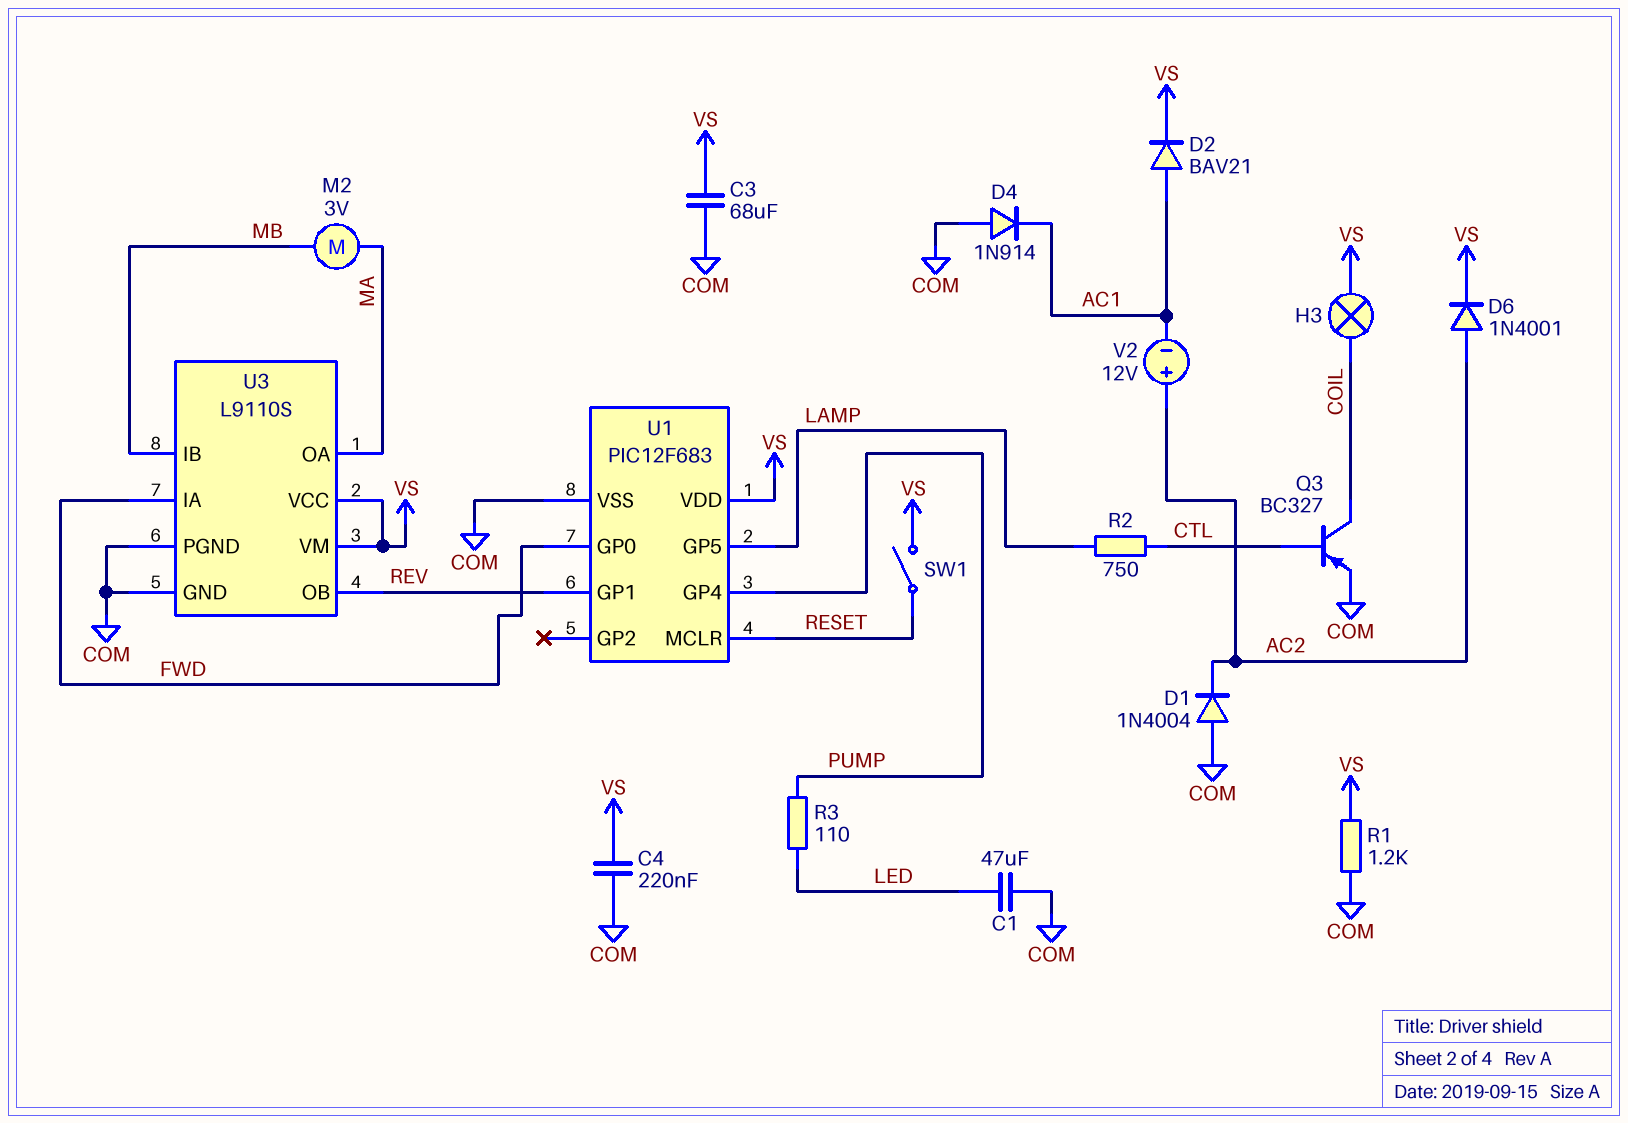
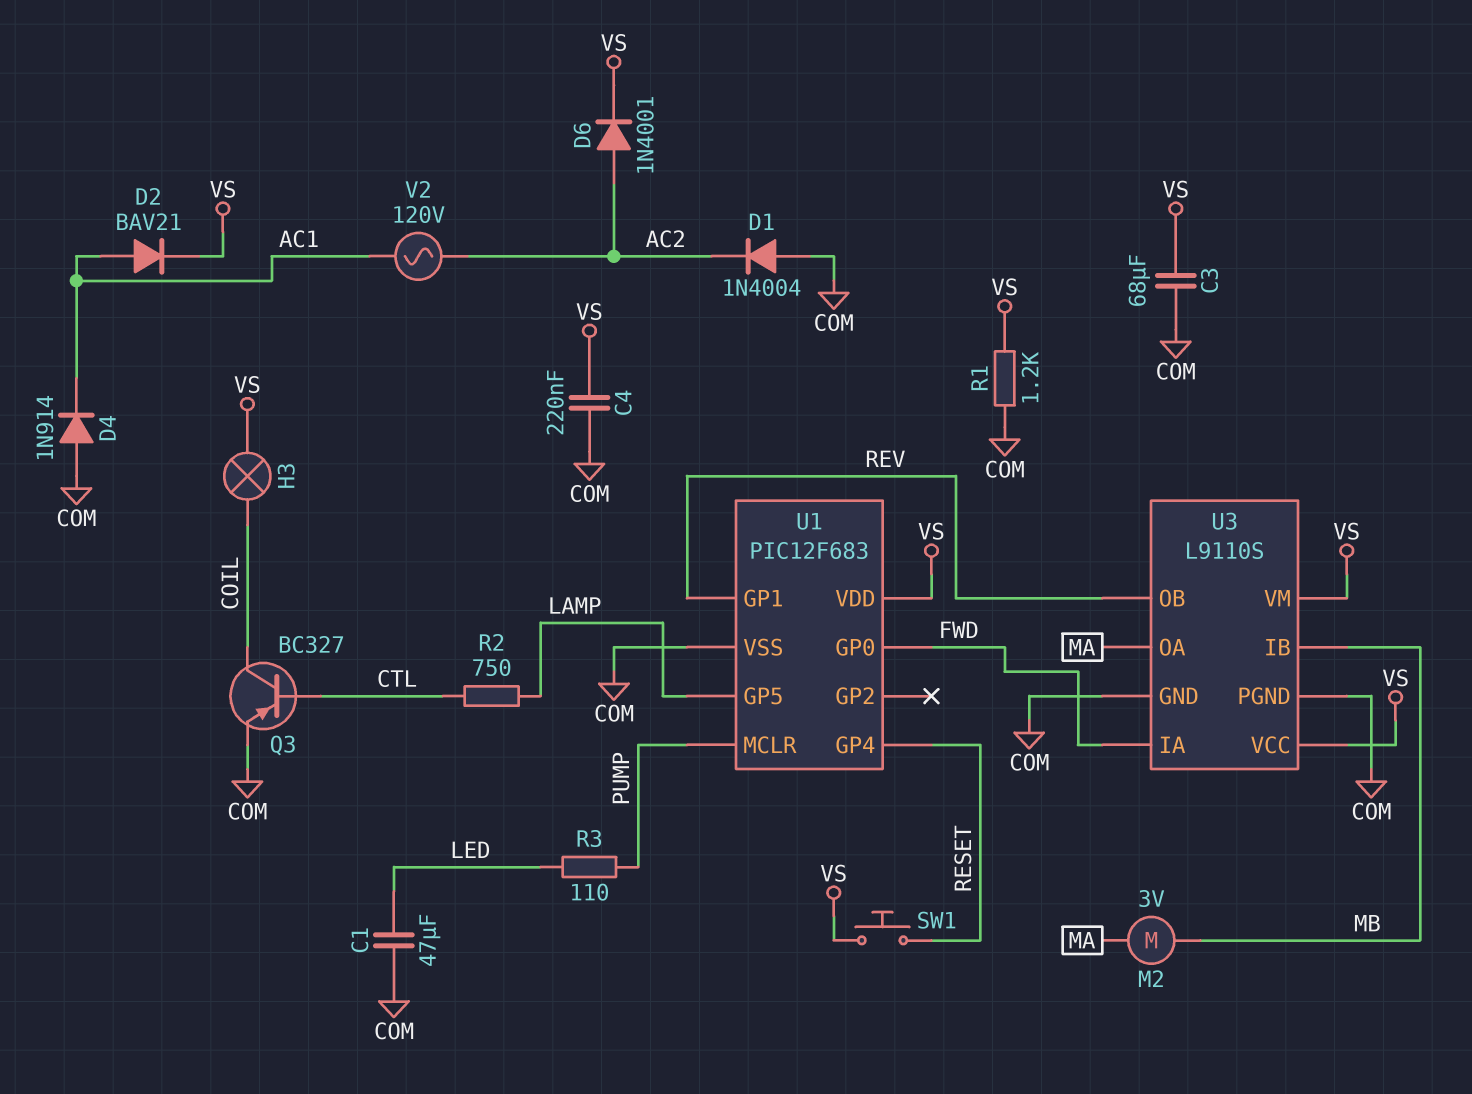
SW1: switch (RESET, VS) -> button (RESET, VS)
U1 pin GP4: PUMP -> RESET
U1 pin MCLR: RESET -> PUMP
V2: 12V (plus AC2, minus AC1) -> AC 120V (AC1, AC2)

